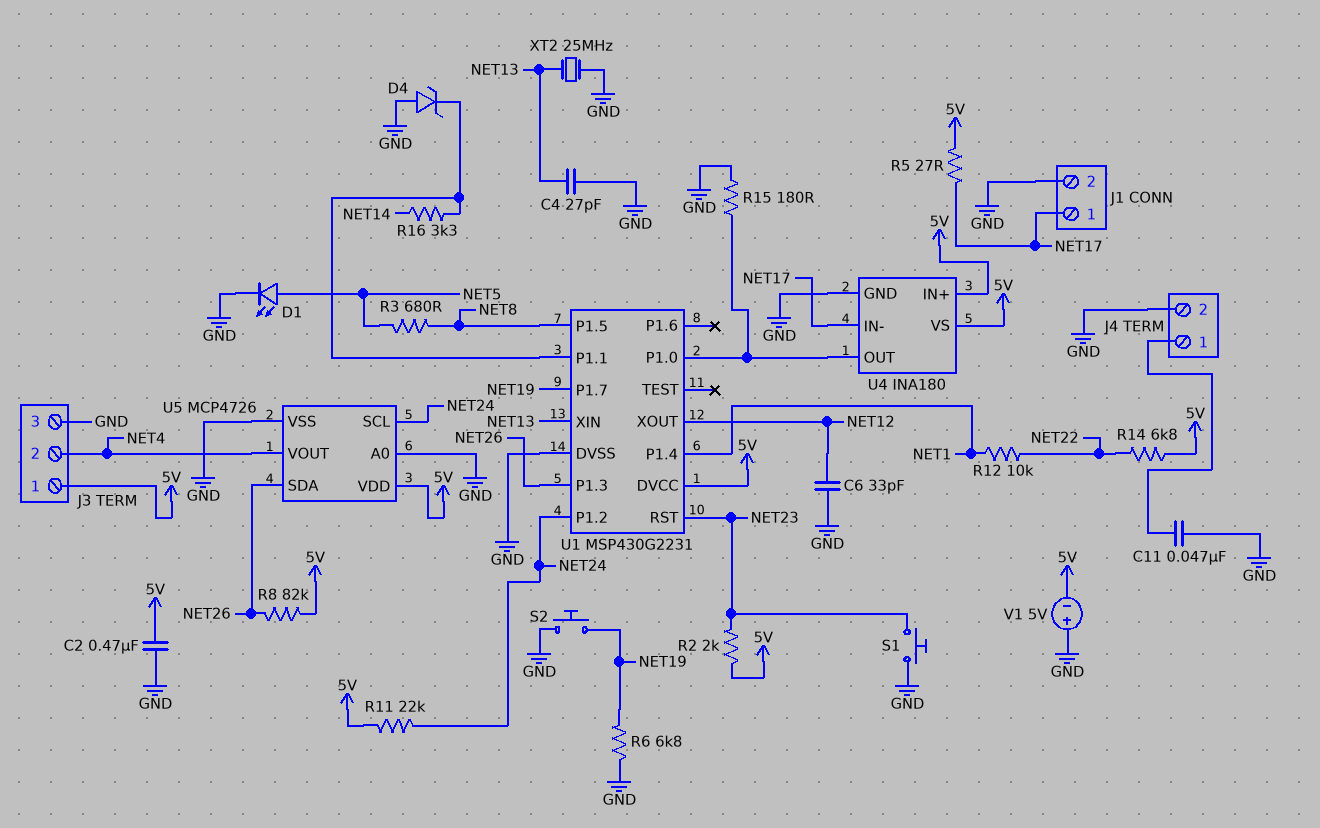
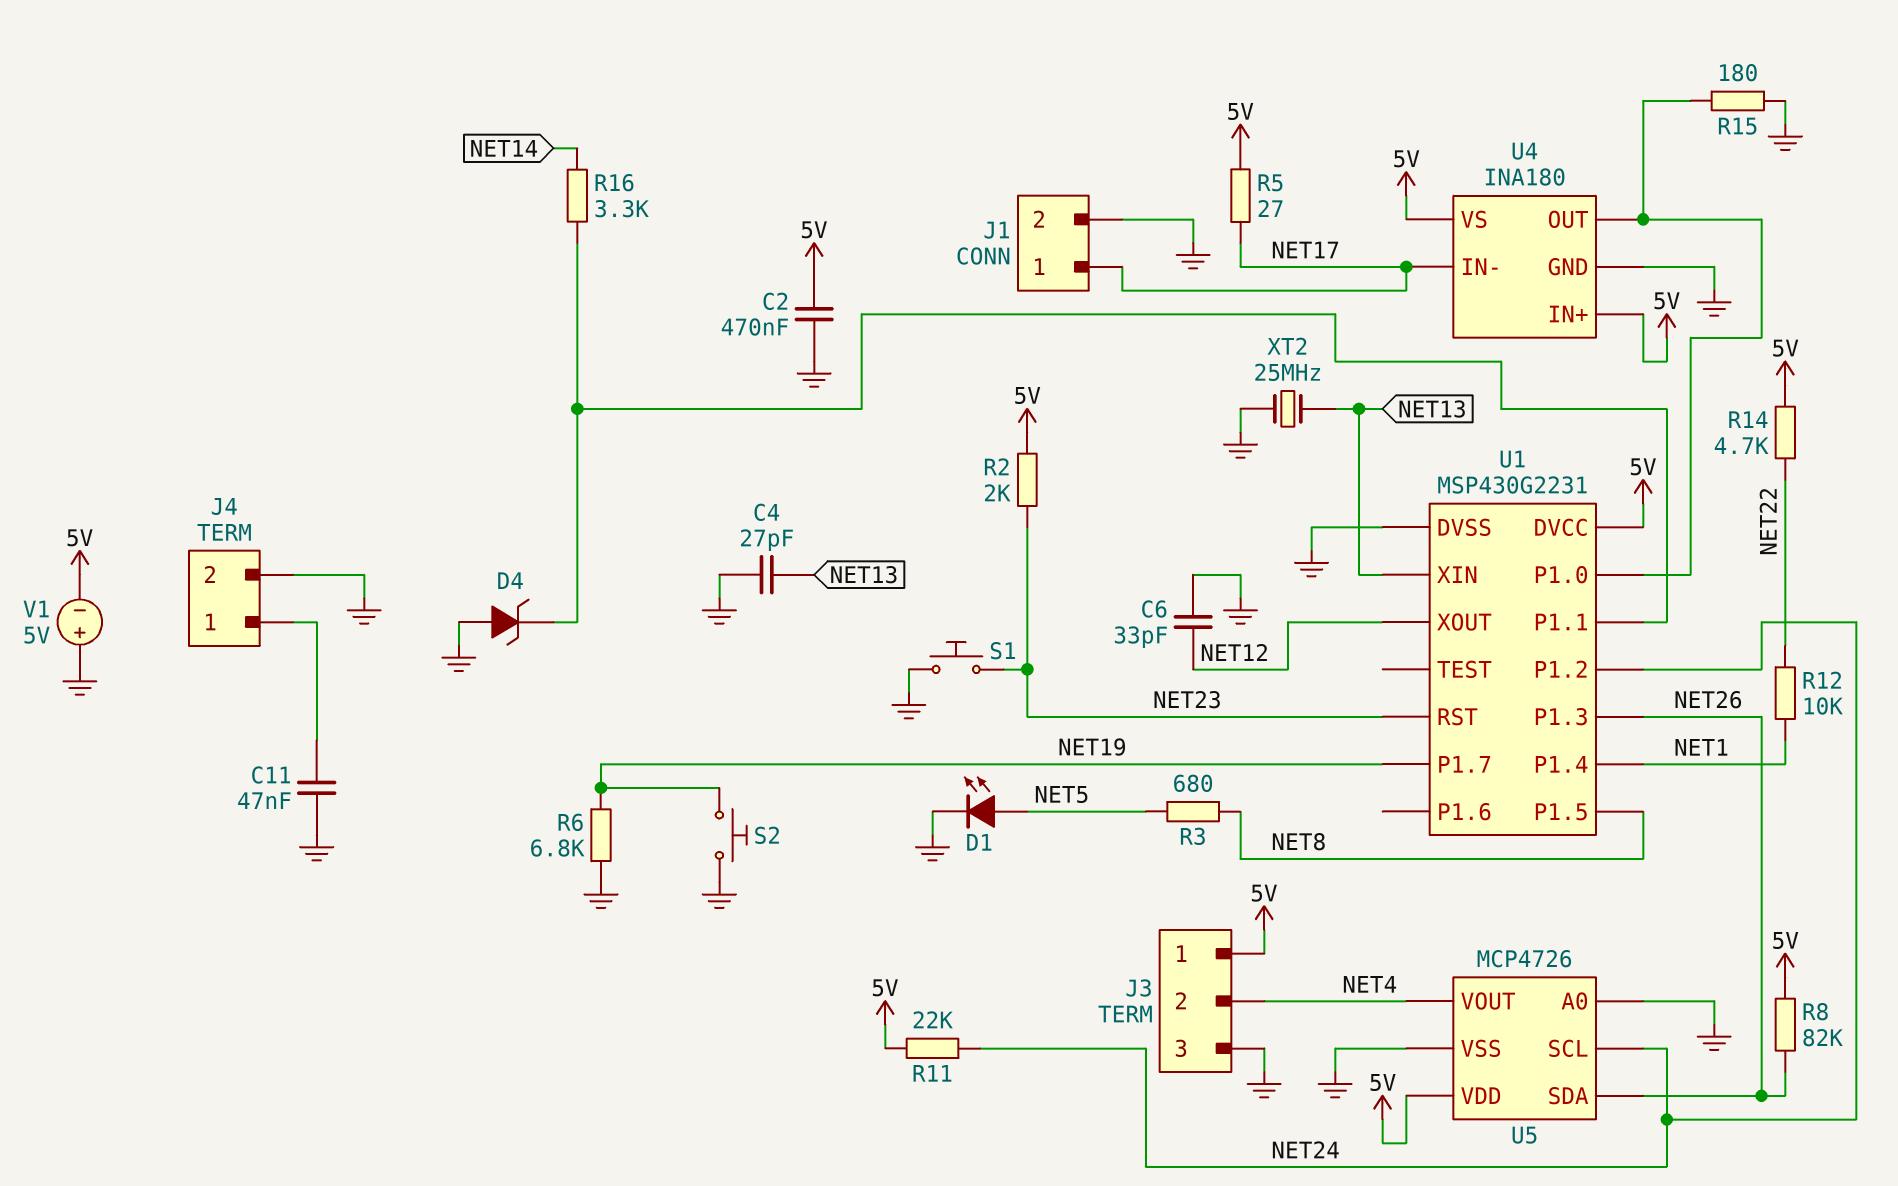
R14: 6.8k (5V, NET22) -> 4.7k (5V, NET22)

